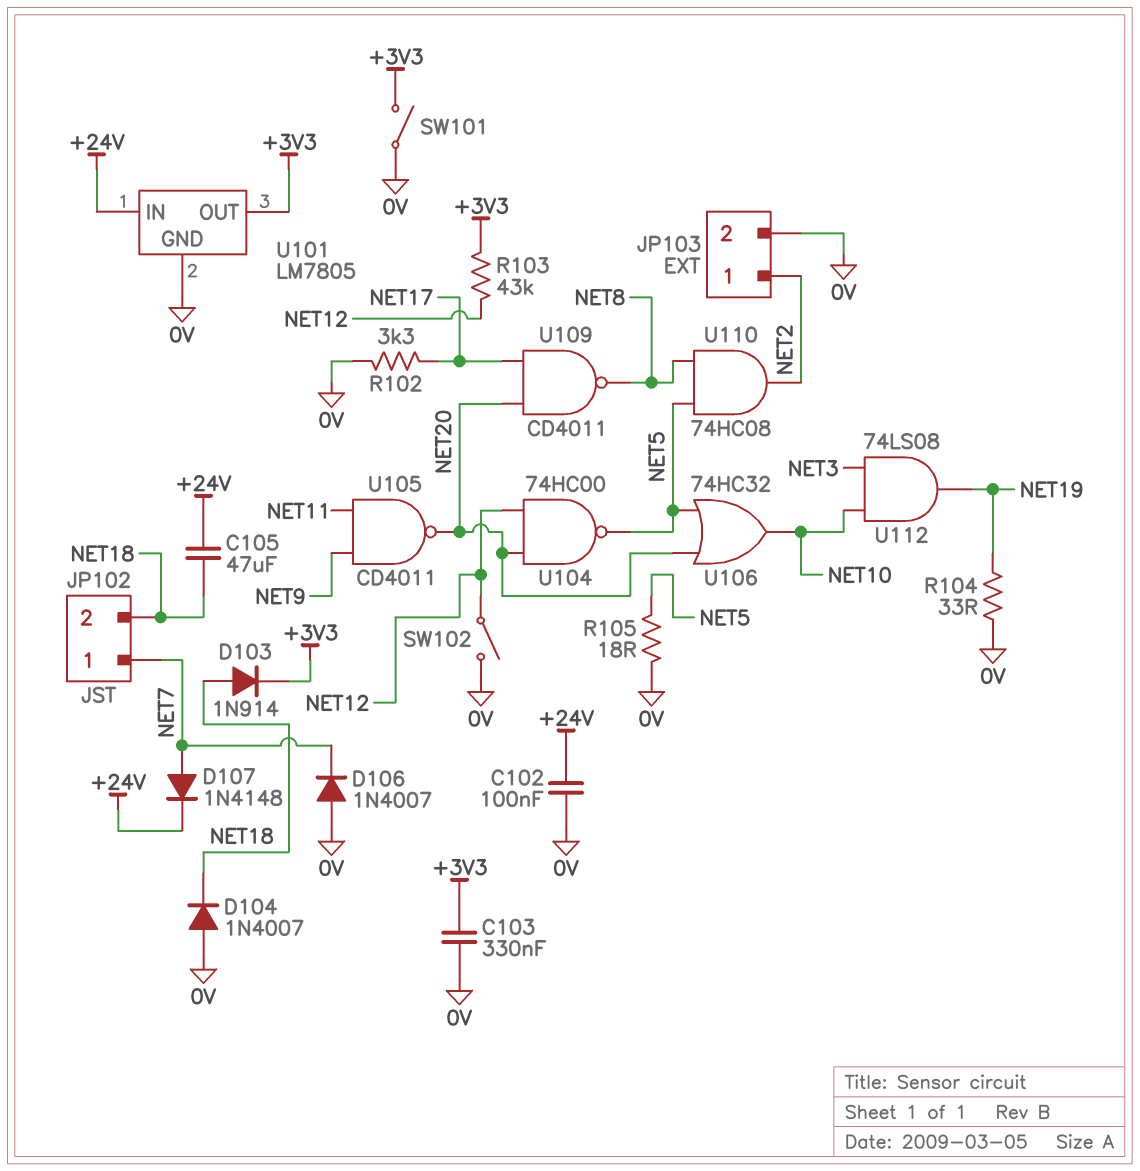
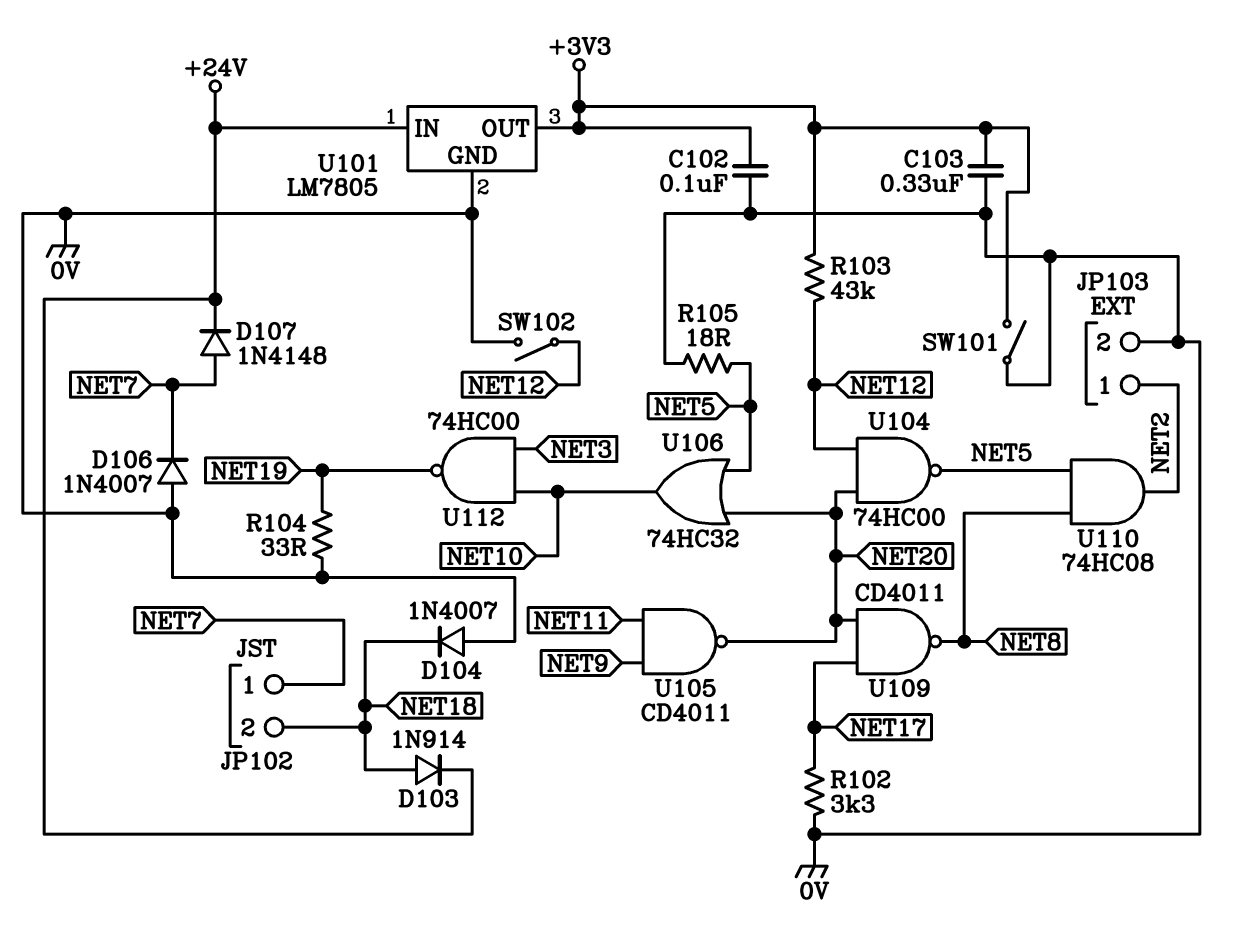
C102: 100nF (+24V, 0V) -> 100nF (+3V3, 0V)
C105: 47uF (+24V, NET18) -> none
D103: diode 1N914 (A NET18, K +3V3) -> diode 1N914 (A NET18, K +24V)
U112: AND 74LS08 (in NET3, in NET10, out NET19) -> NAND 74HC00 (in NET3, in NET10, out NET19)

